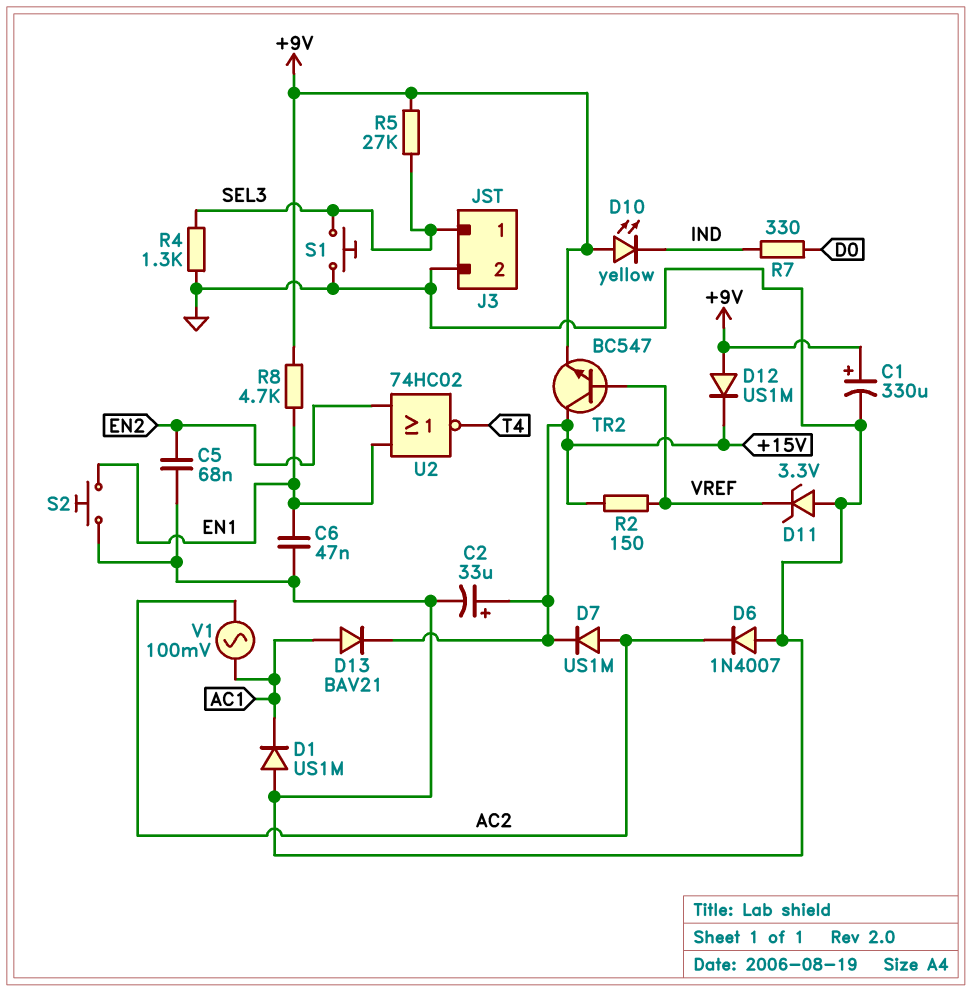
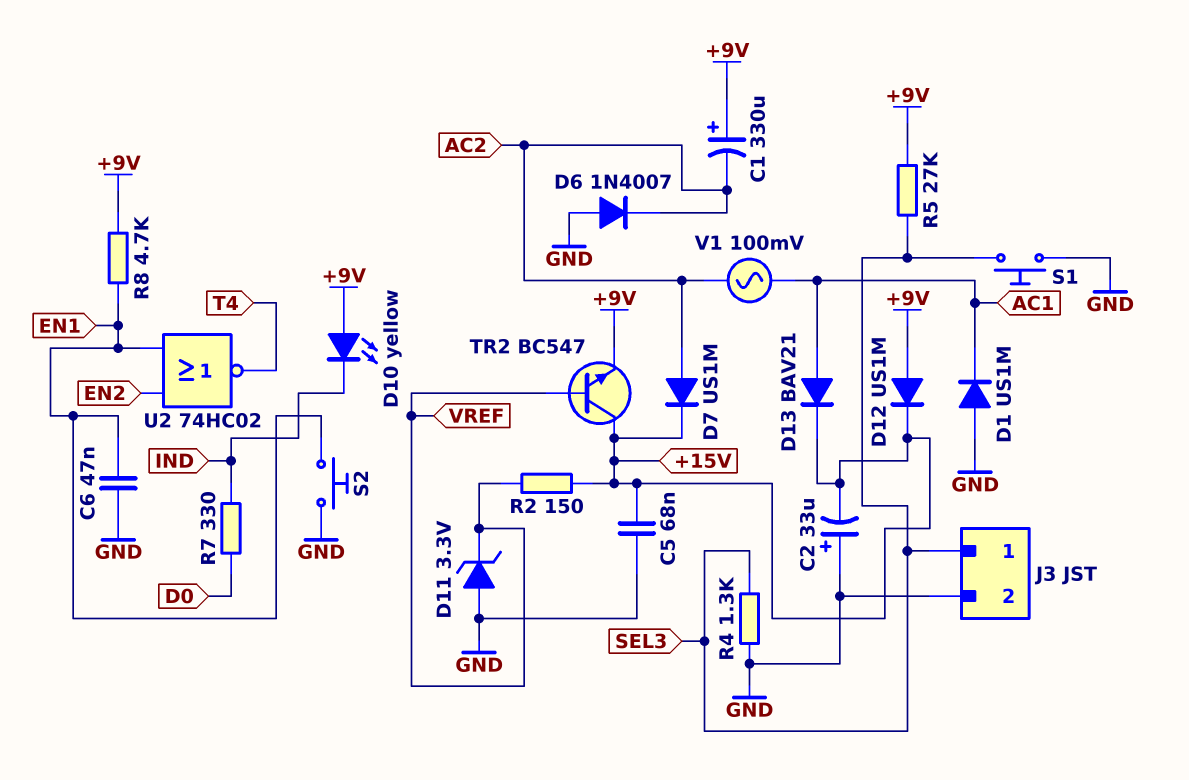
C1: 330uF (plus +9V, minus GND) -> 330uF (plus +9V, minus AC2)
C2: 33uF (plus +15V, minus GND) -> 33uF (plus GND, minus +15V)
C5: 68nF (EN2, GND) -> 68nF (+15V, GND)

